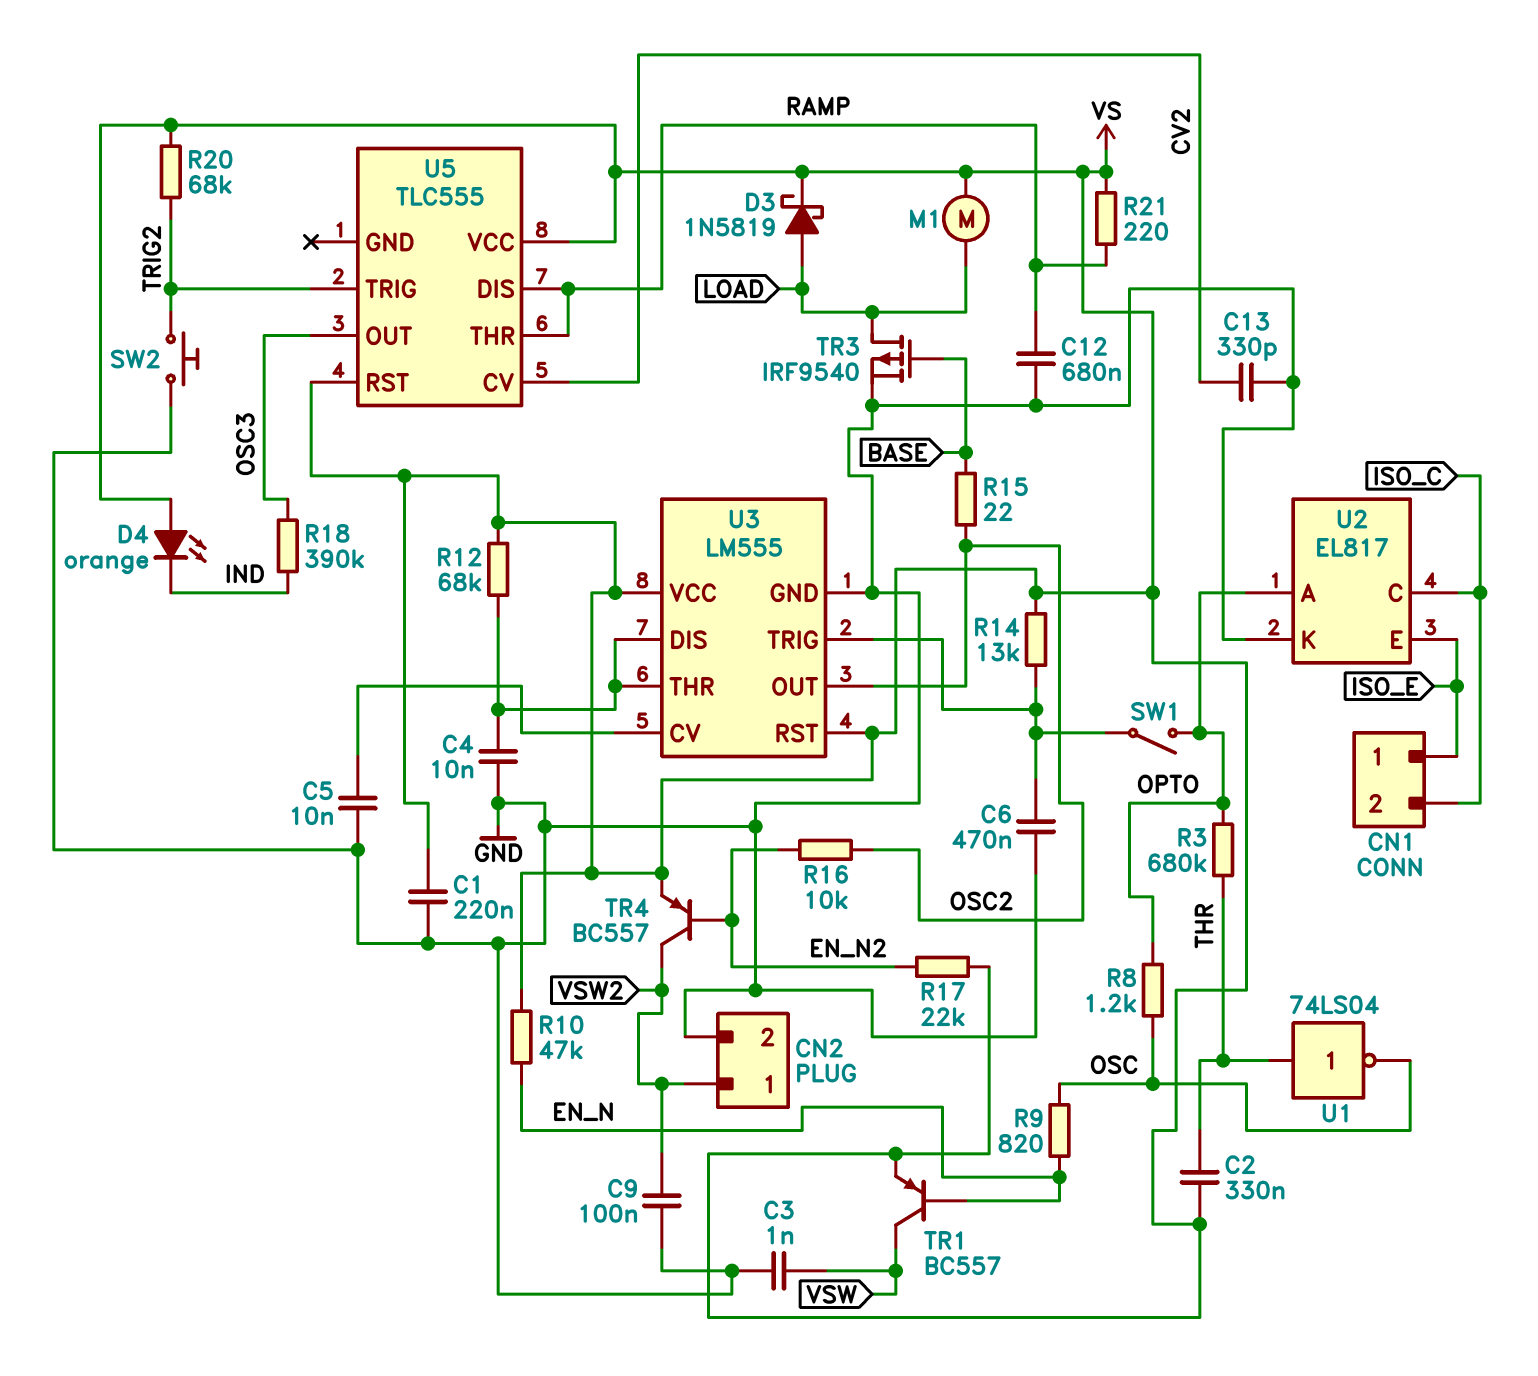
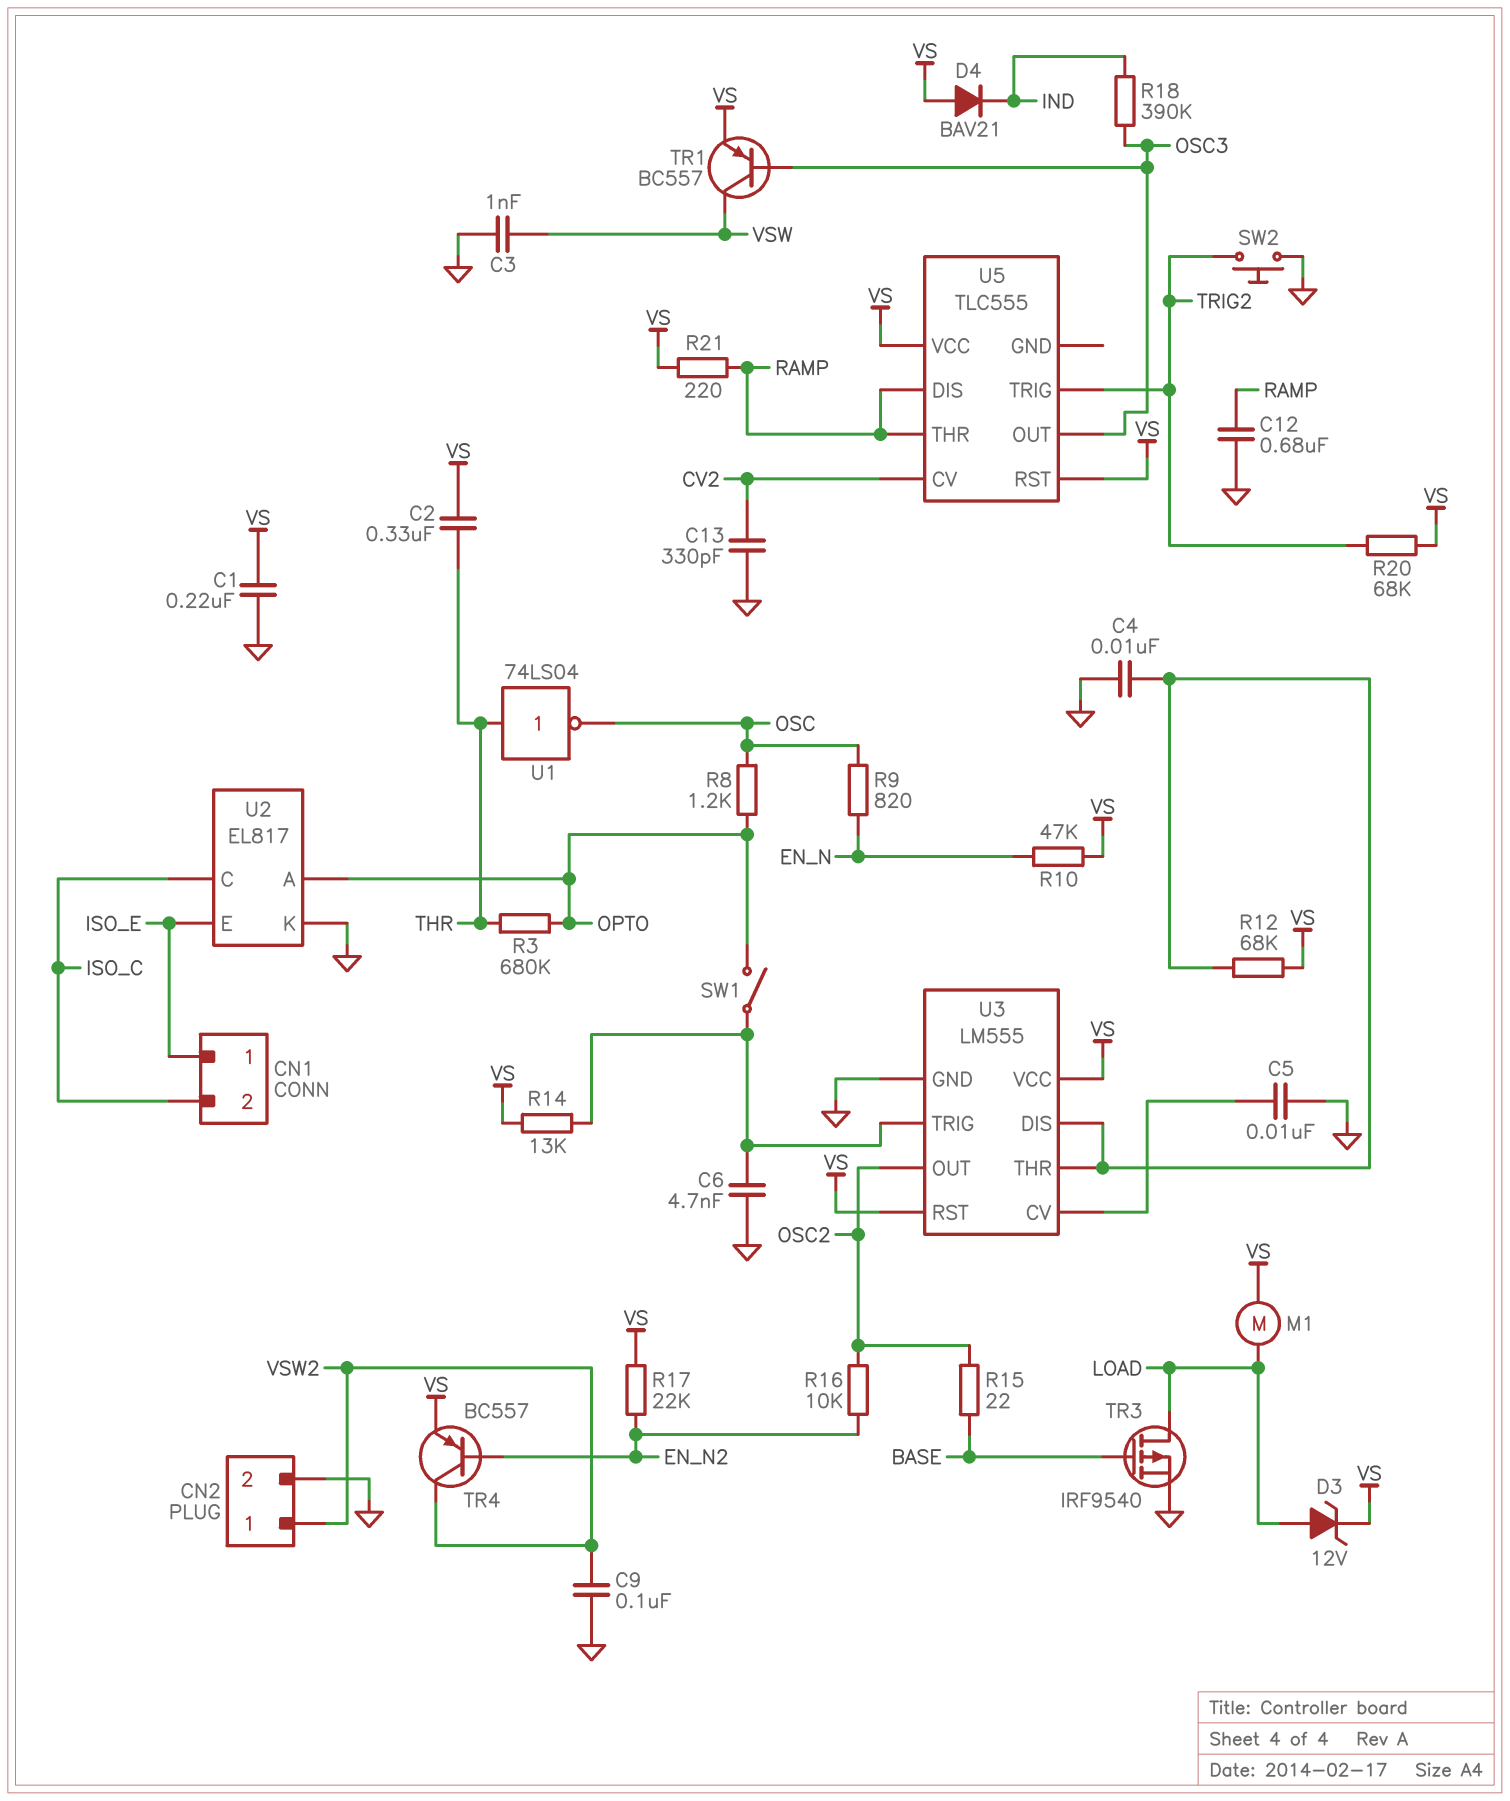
C6: 470nF (GND, U3/TRIG) -> 4.7nF (GND, U3/TRIG)
D3: schottky 1N5819 (A LOAD, K VS) -> zener 12V (A LOAD, K VS)
D4: LED orange (A VS, K IND) -> diode BAV21 (A VS, K IND)
TR1: PNP BC557 (B EN_N, C VSW, E VS) -> PNP BC557 (B OSC3, C VSW, E VS)

